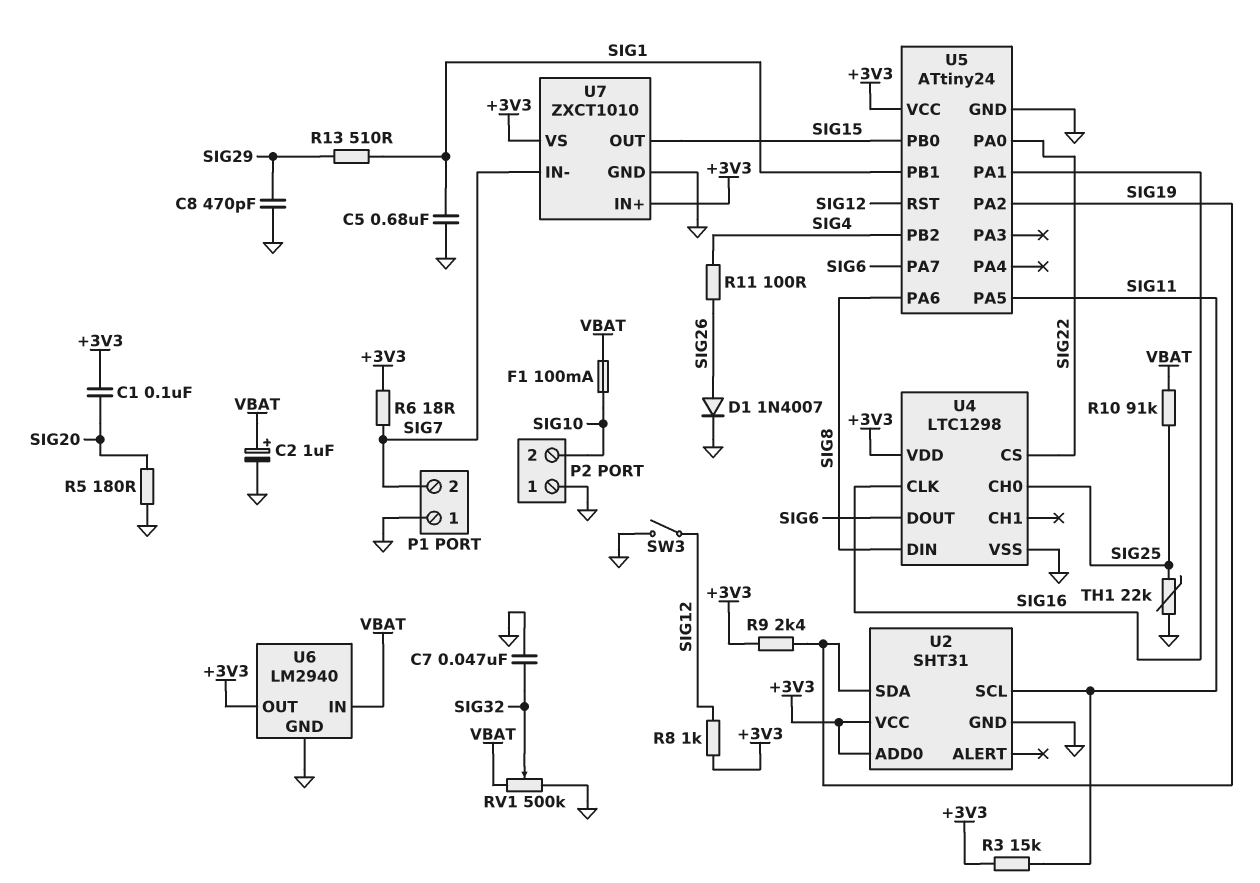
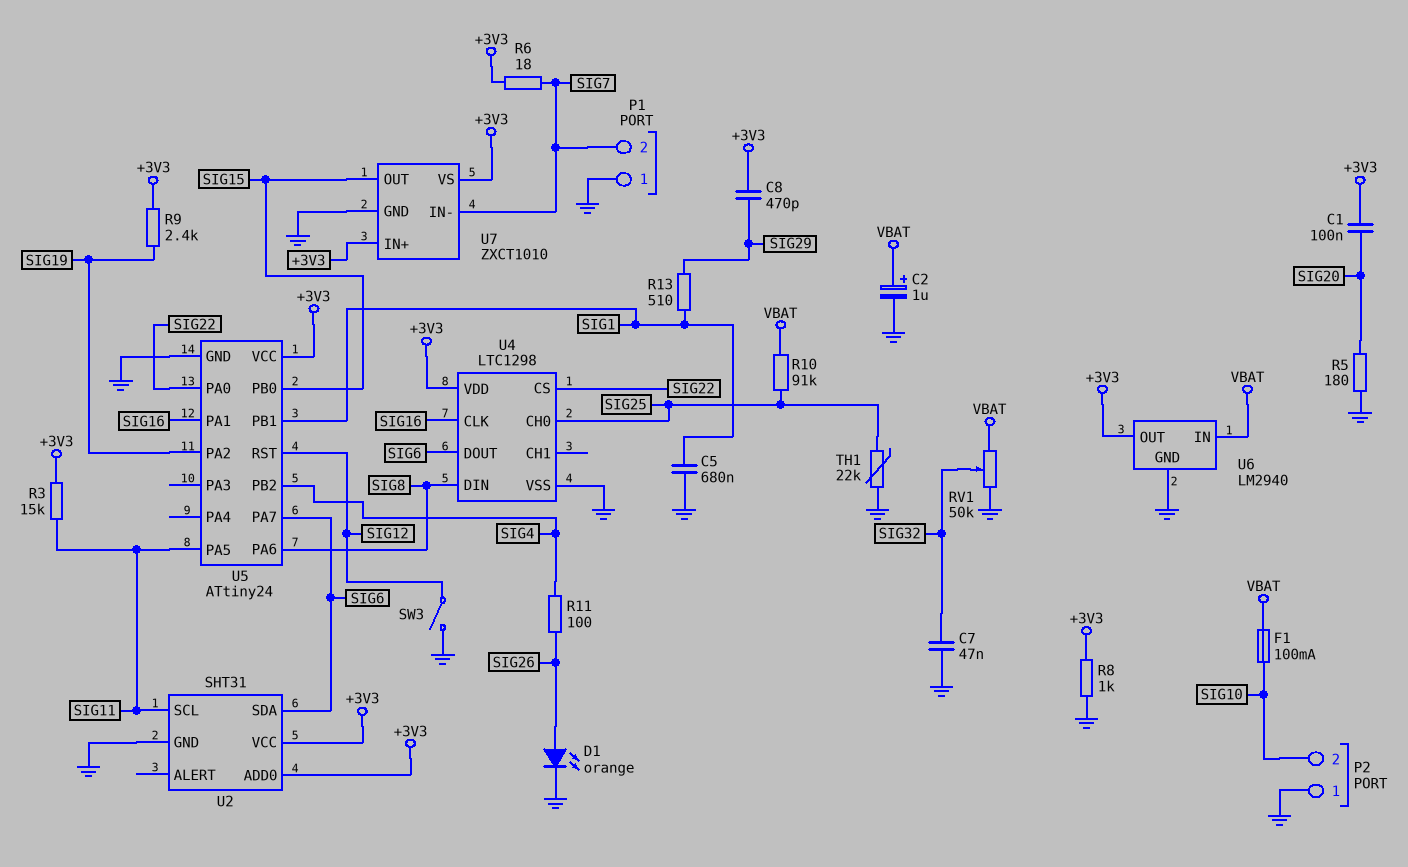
C8: 470pF (GND, SIG29) -> 470pF (+3V3, SIG29)
D1: diode 1N4007 (A SIG26, K GND) -> LED orange (A SIG26, K GND)
R8: 1k (+3V3, SIG12) -> 1k (+3V3, GND)
RV1: 500k (GND, VBAT, wiper SIG32) -> 50k (GND, VBAT, wiper SIG32)
U2 pin SDA: SIG19 -> SIG6

